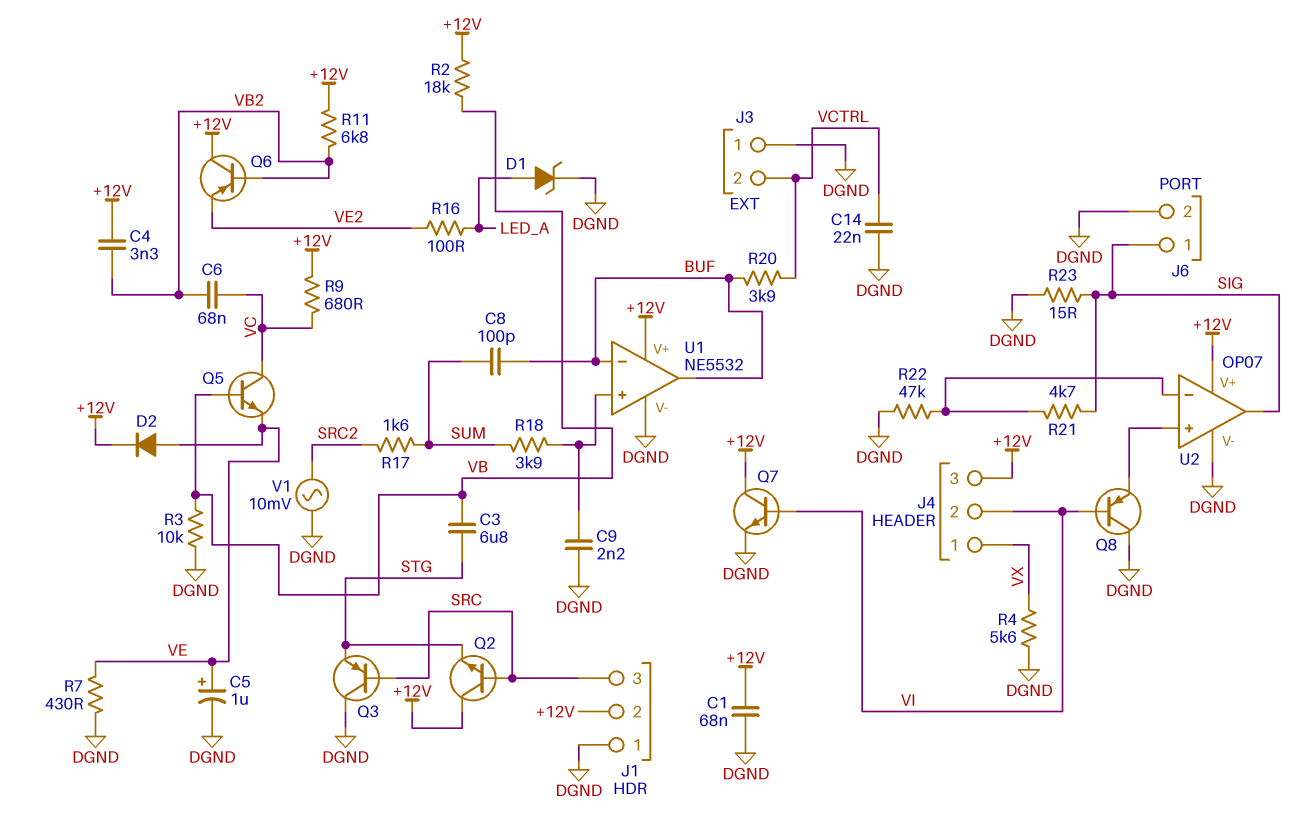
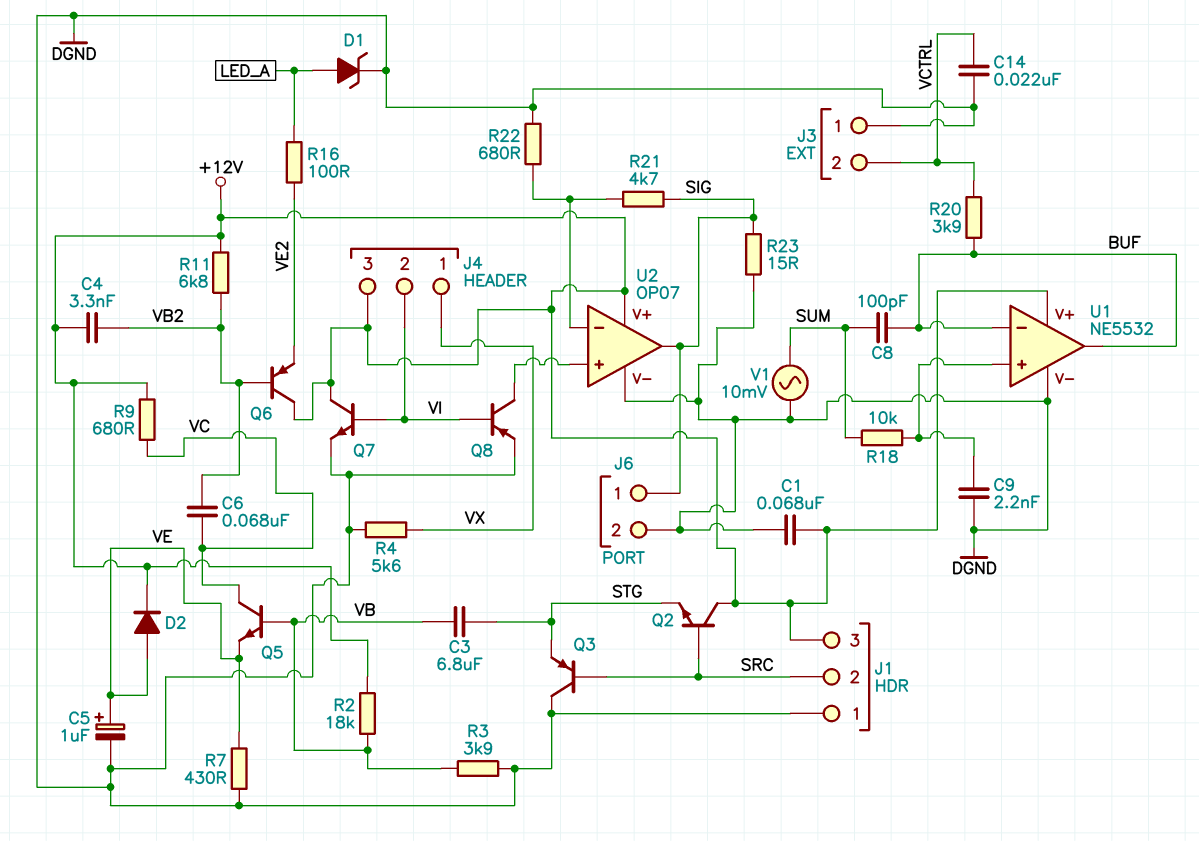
J1 pin 2: +12V -> SRC
J1 pin 3: SRC -> +12V
Q8: PNP (B VI, C DGND, E U2/in+) -> PNP (B VI, C U2/in+, E DGND)
R3: 10k (DGND, VB) -> 3.9k (DGND, VB)
R17: 1.6k (SRC2, SUM) -> none
R18: 3.9k (SUM, U1/in+) -> 10k (SUM, U1/in+)
R22: 47k (DGND, U2/in-) -> 680 (DGND, U2/in-)
V1: AC 10mV (DGND, SRC2) -> AC 10mV (DGND, SUM)

